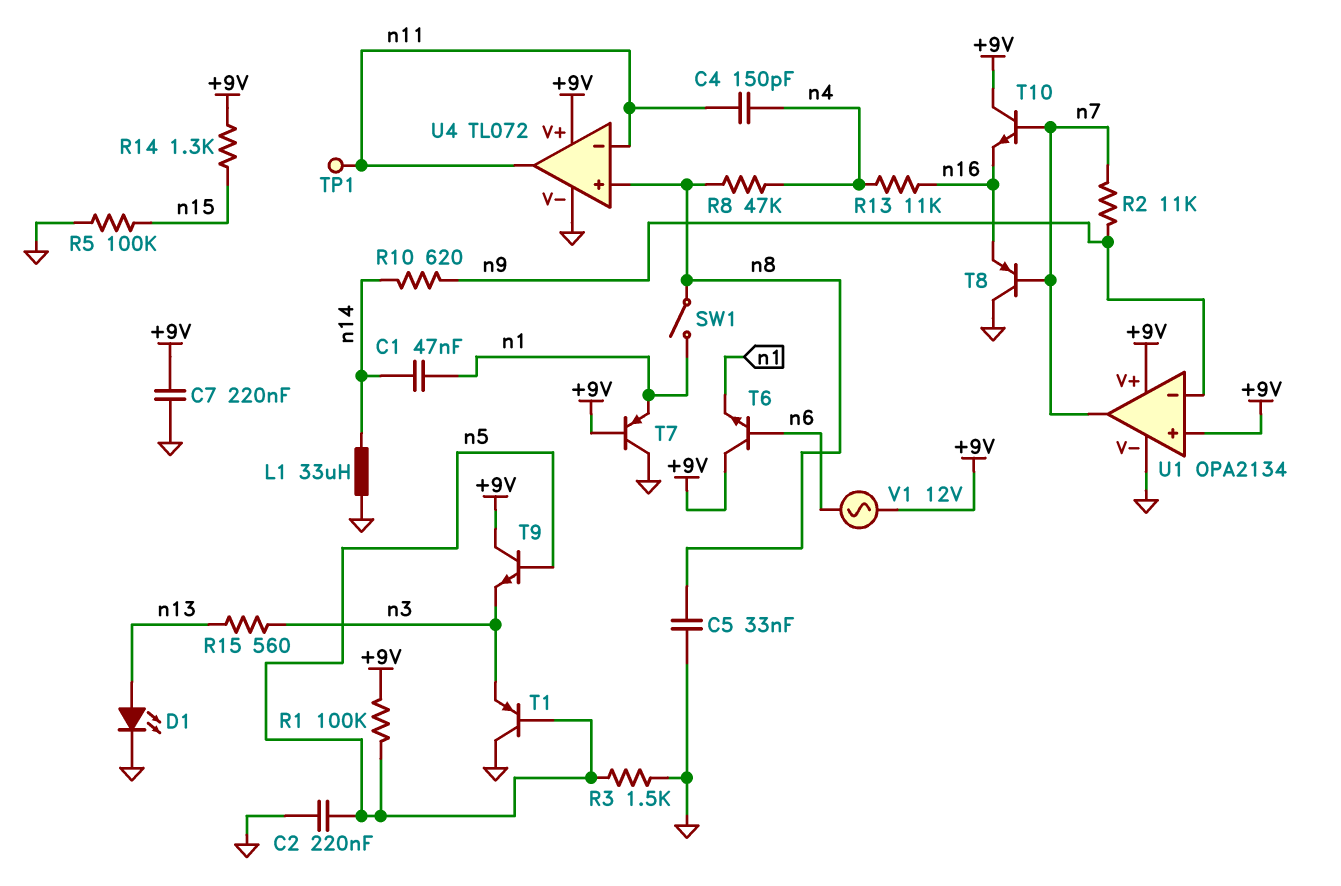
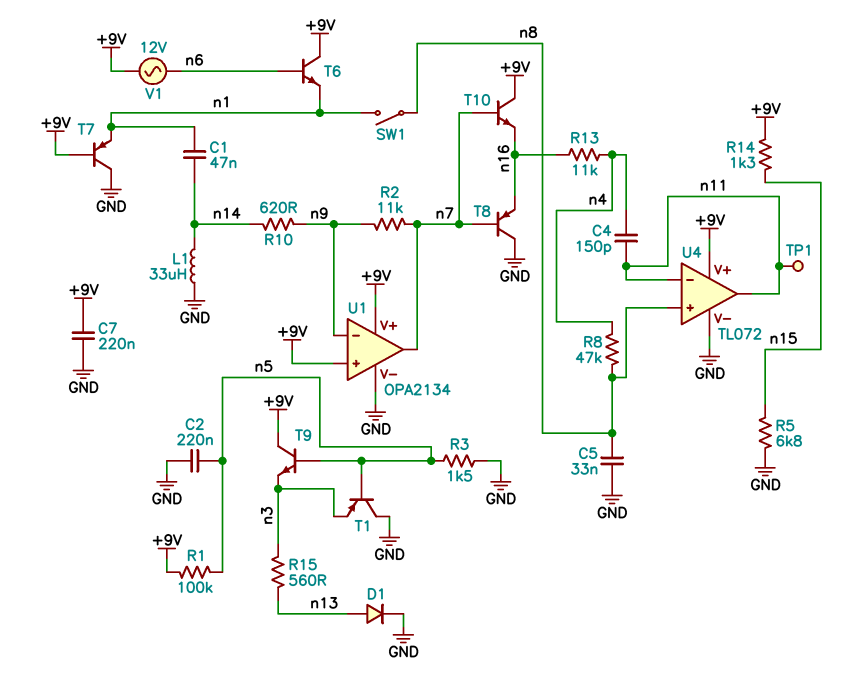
D1: LED (A n13, K GND) -> diode (A n13, K GND)
R5: 100k (GND, n15) -> 6.8k (GND, n15)

